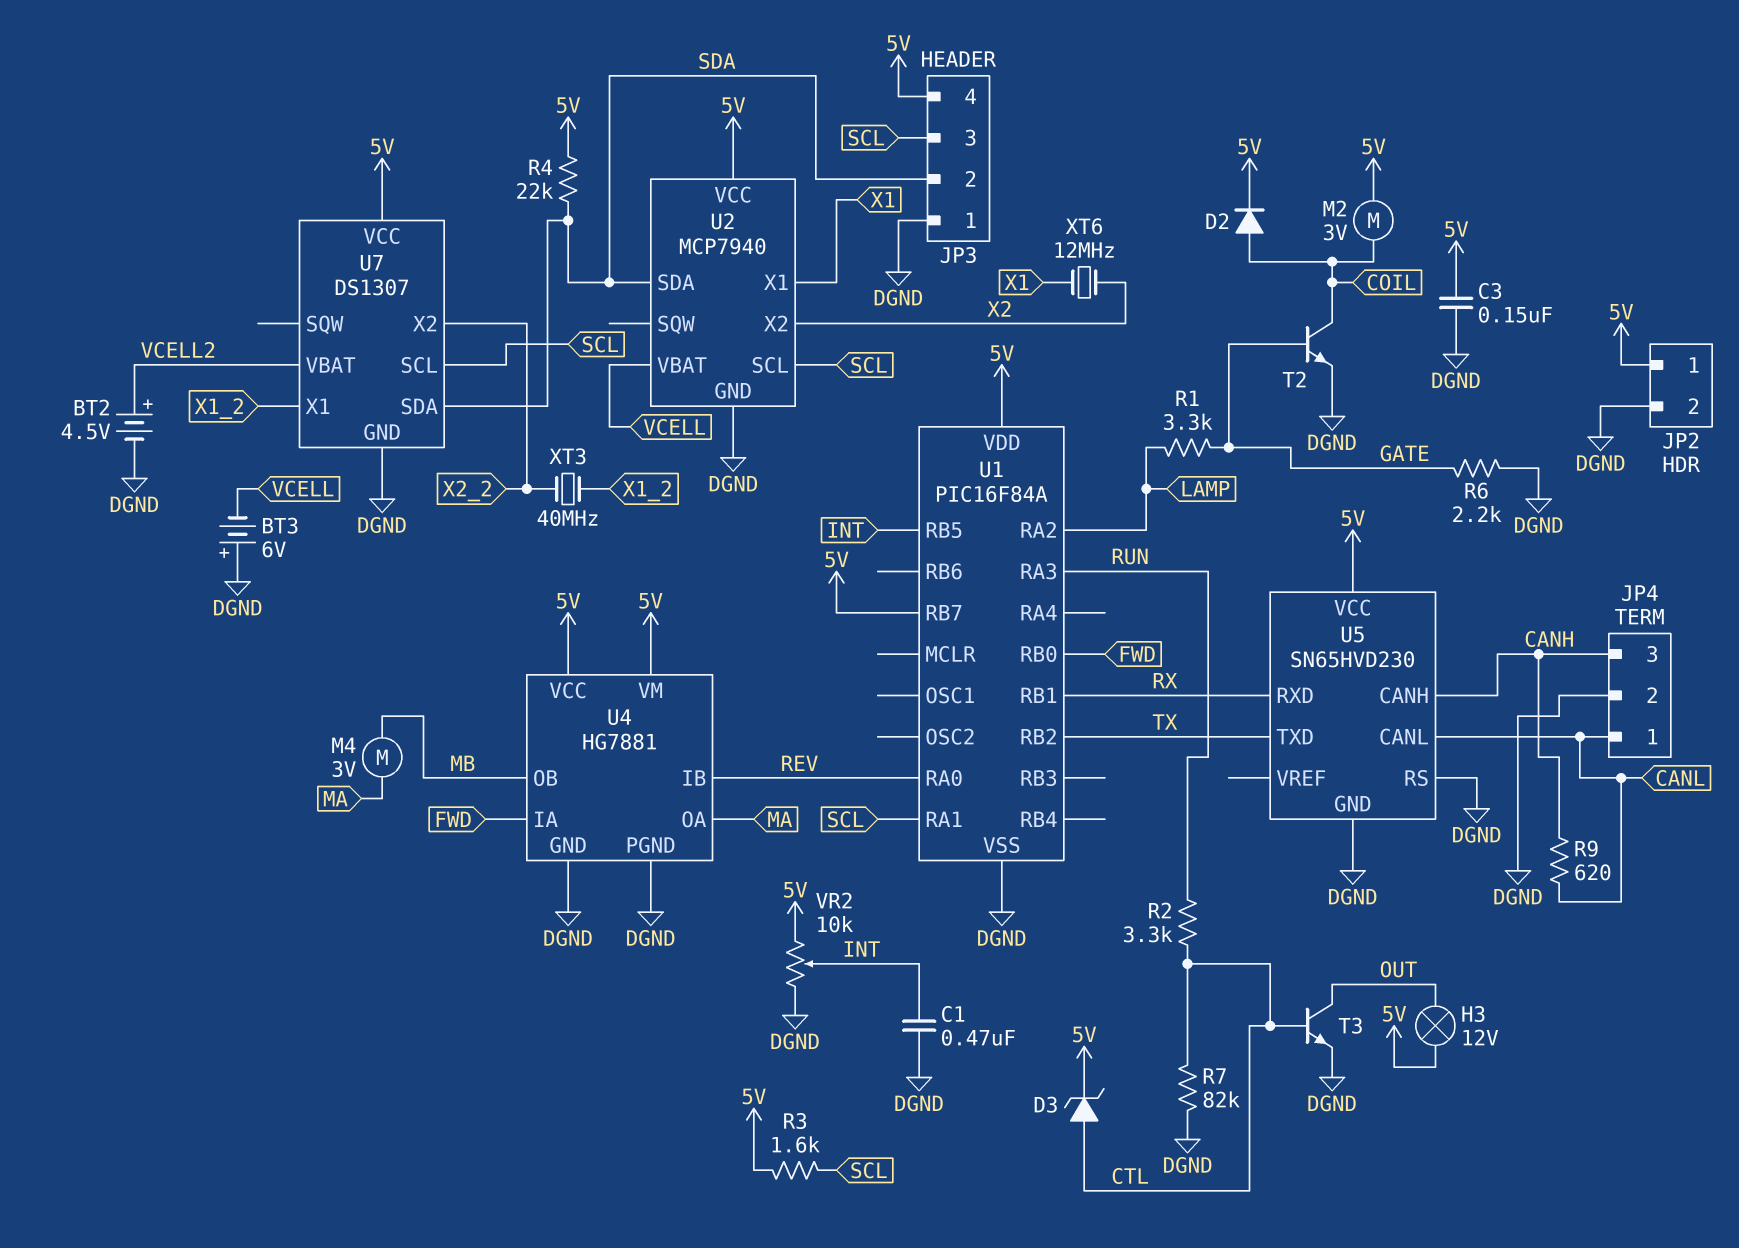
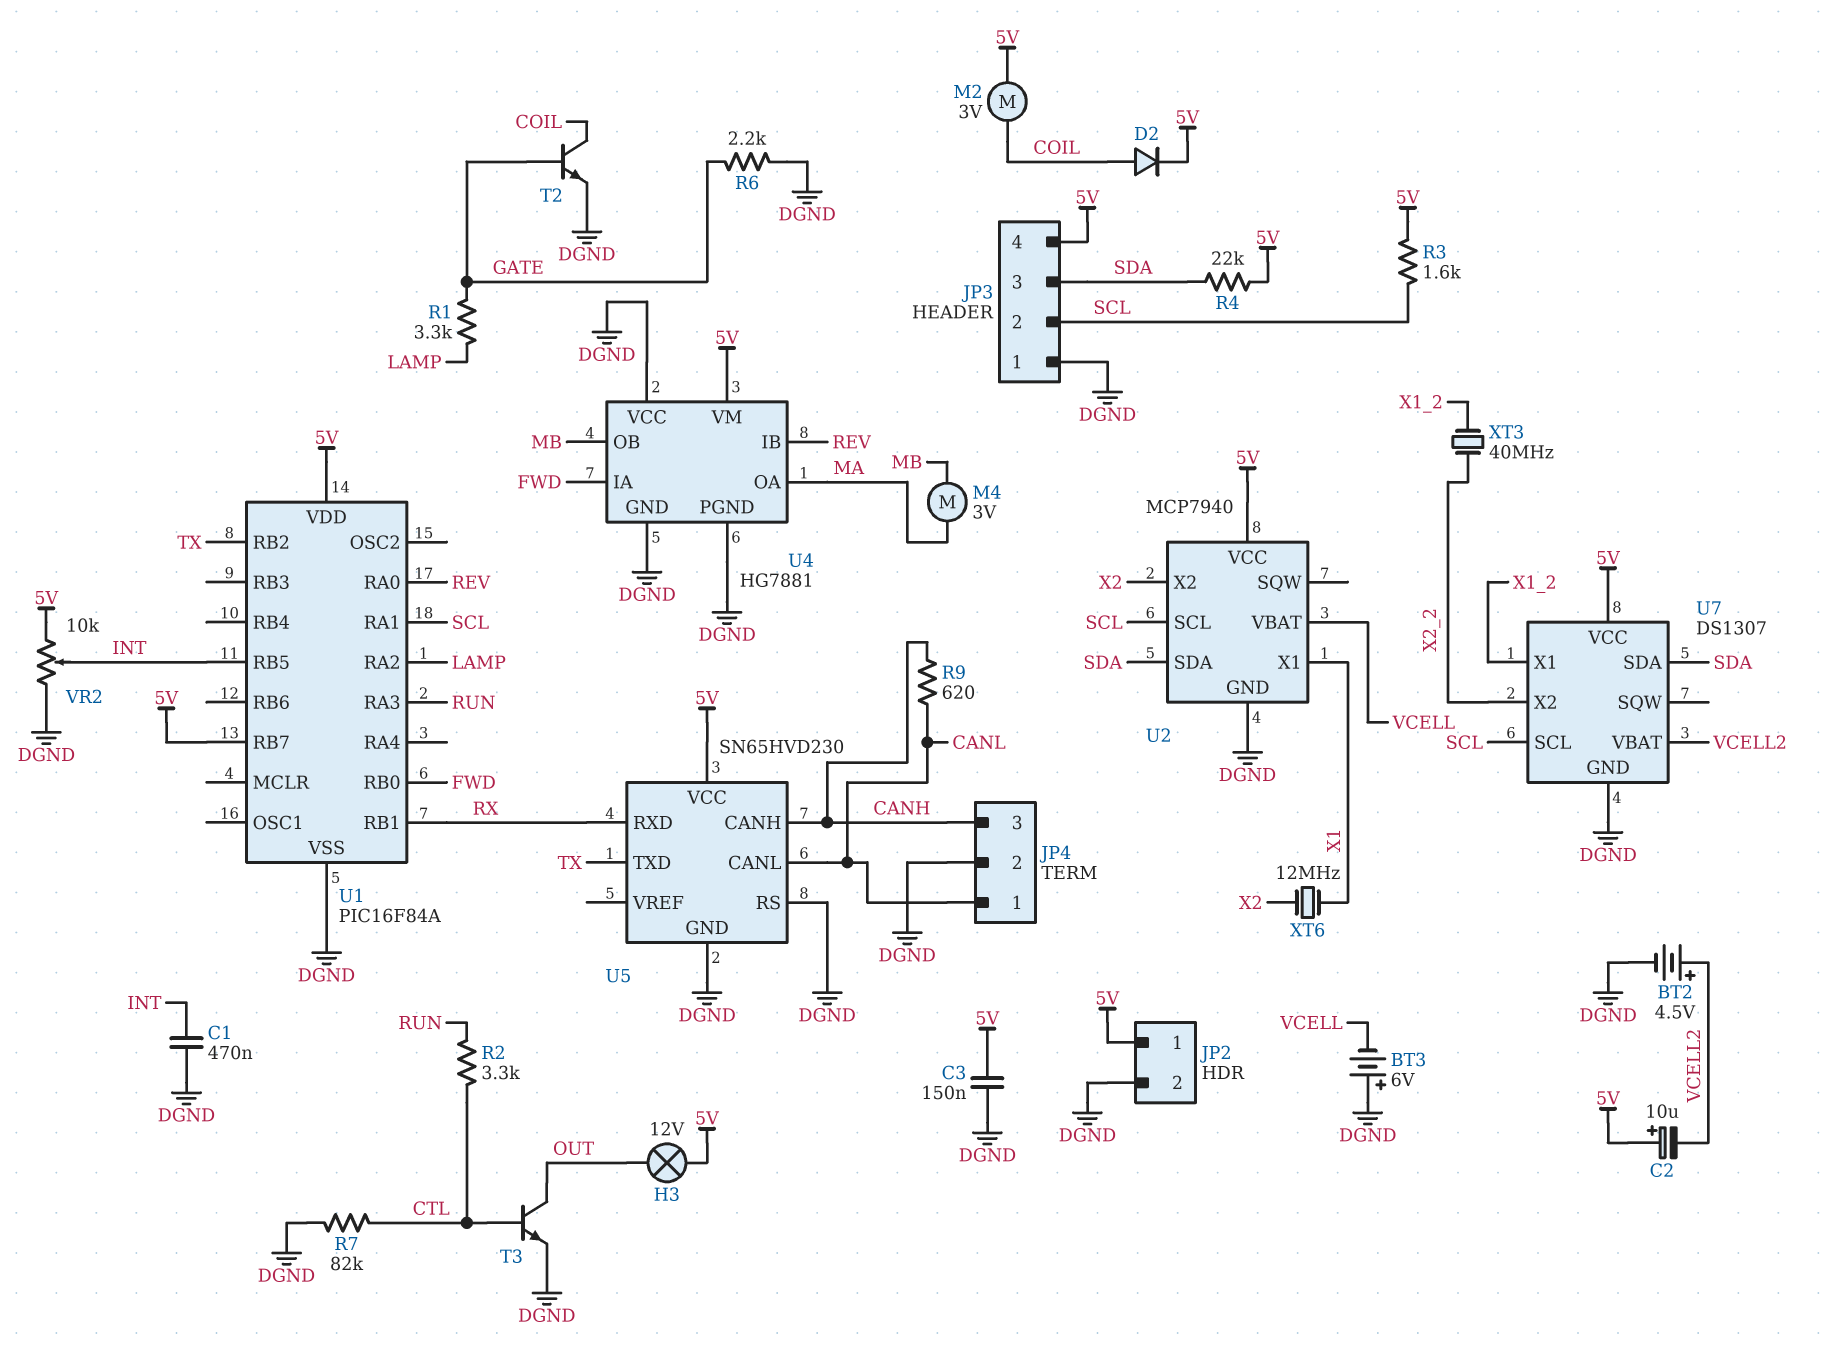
C2: none -> 10uF (plus 5V, minus VCELL2)
D3: zener (A CTL, K 5V) -> none
JP3 pin 2: SDA -> SCL
JP3 pin 3: SCL -> SDA
U4 pin VCC: 5V -> DGND

